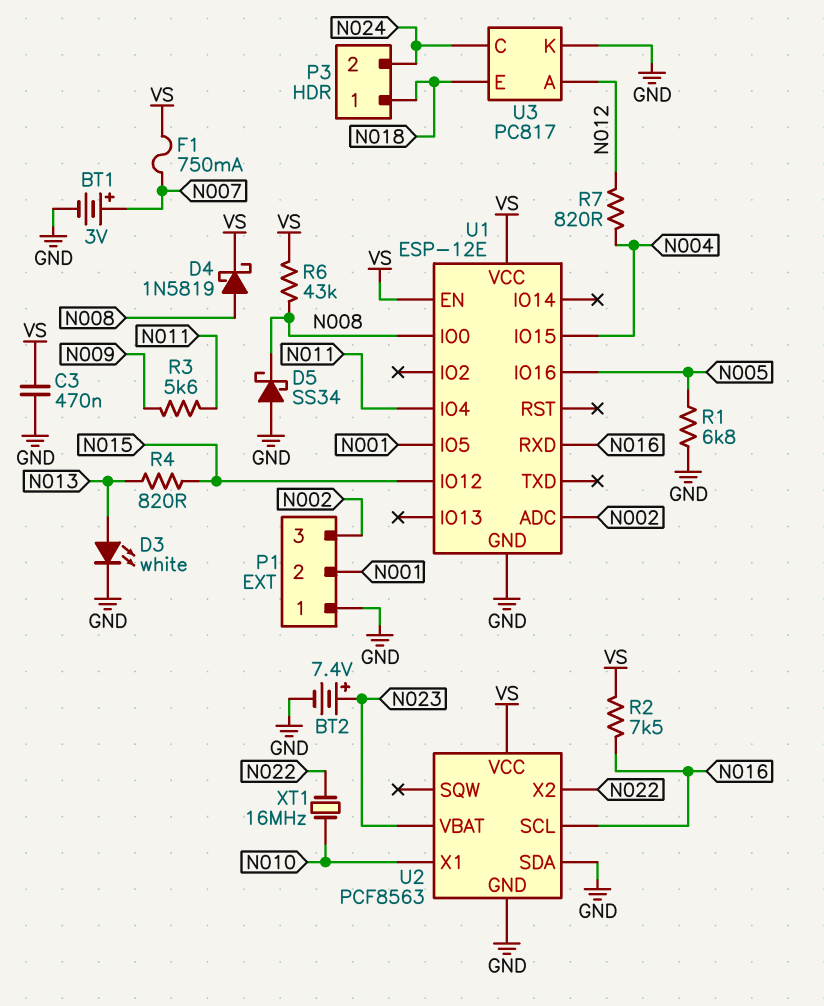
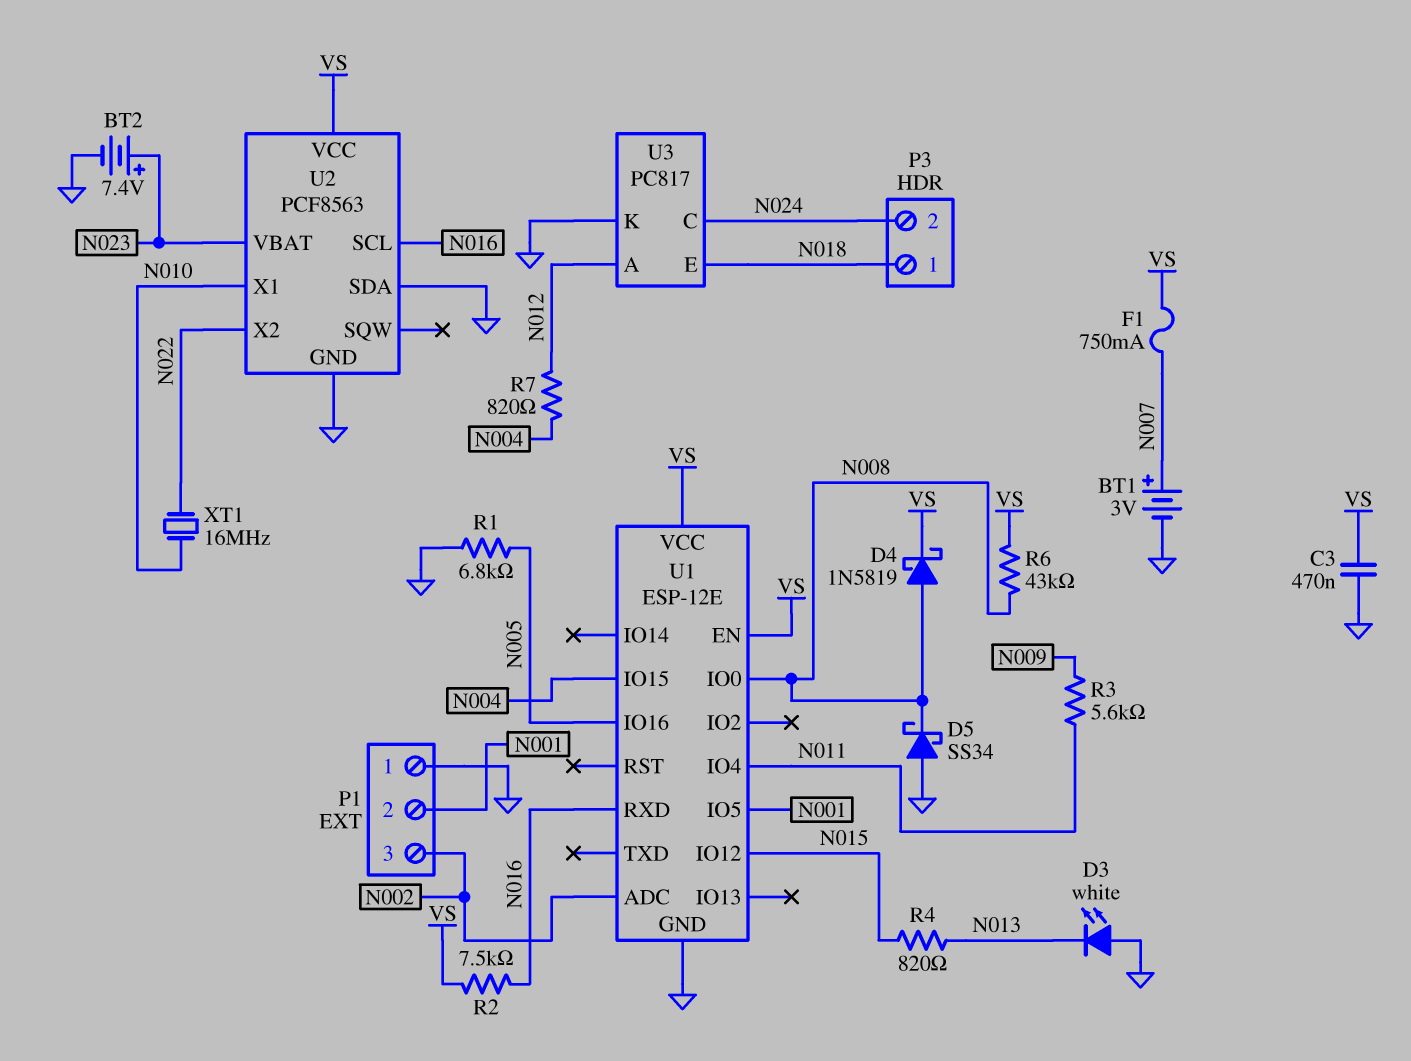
D3: LED white (A N013, K GND) -> LED white (A GND, K N013)

